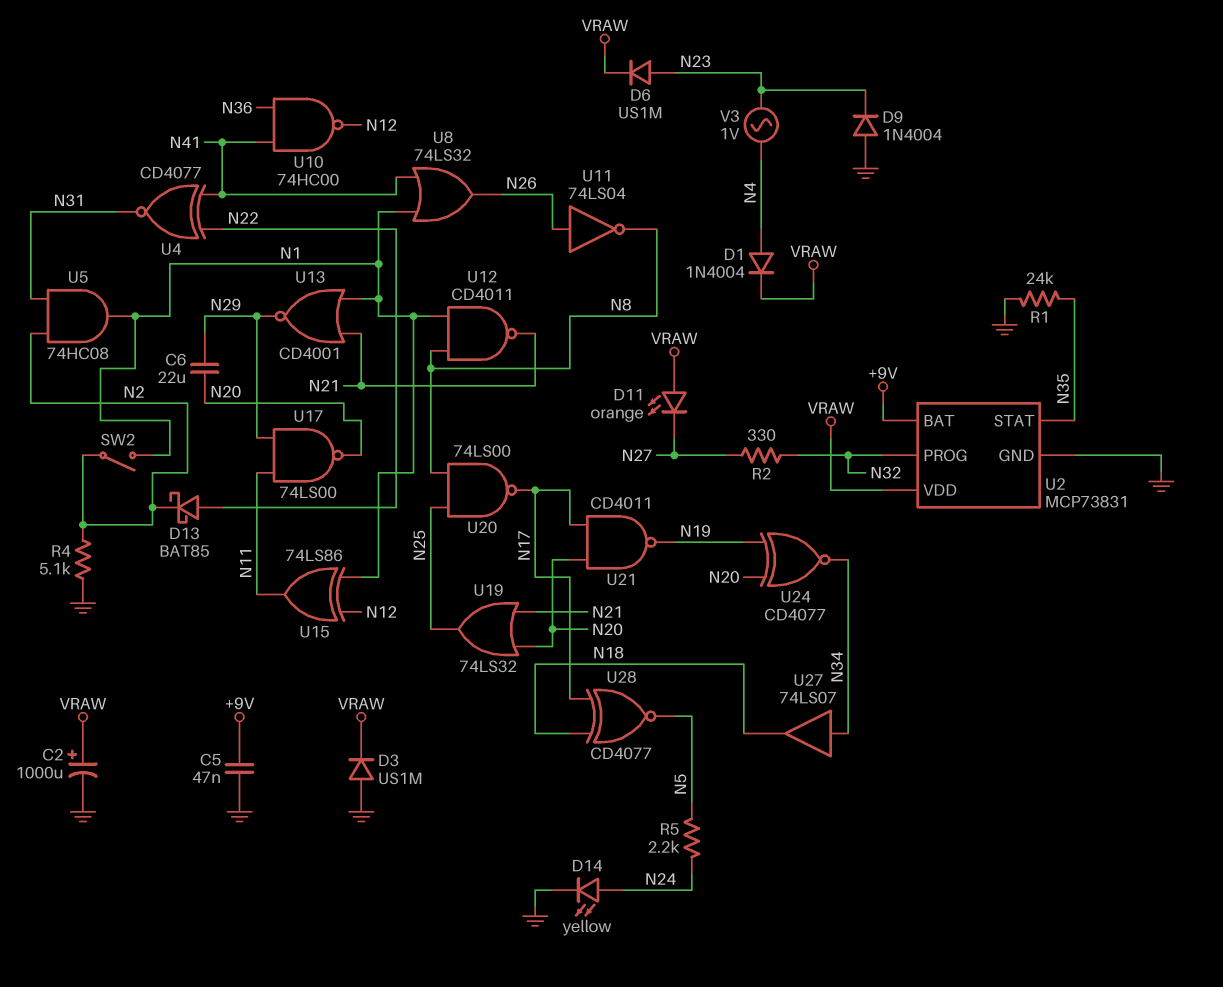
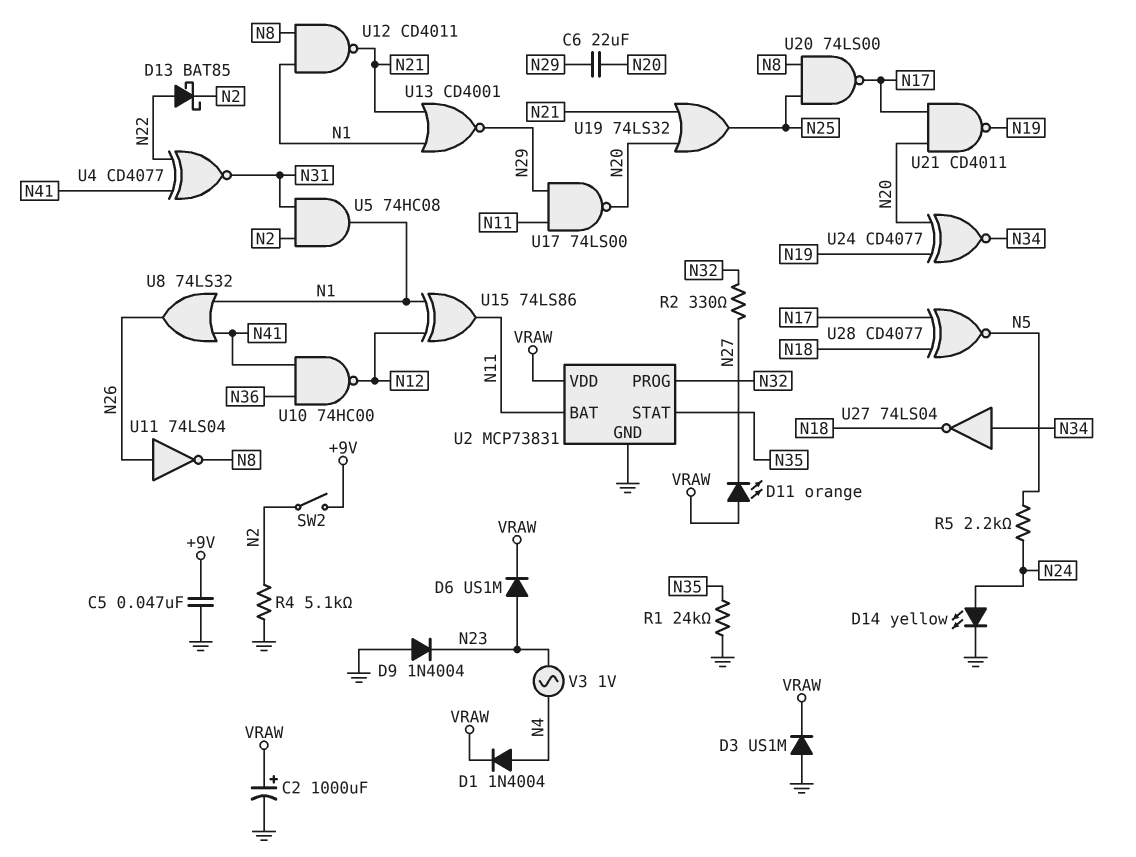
SW2: switch (N1, N2) -> switch (+9V, N2)
U2 pin BAT: +9V -> N11
U27: buffer 74LS07 (in N34, out N18) -> NOT 74LS04 (in N34, out N18)

